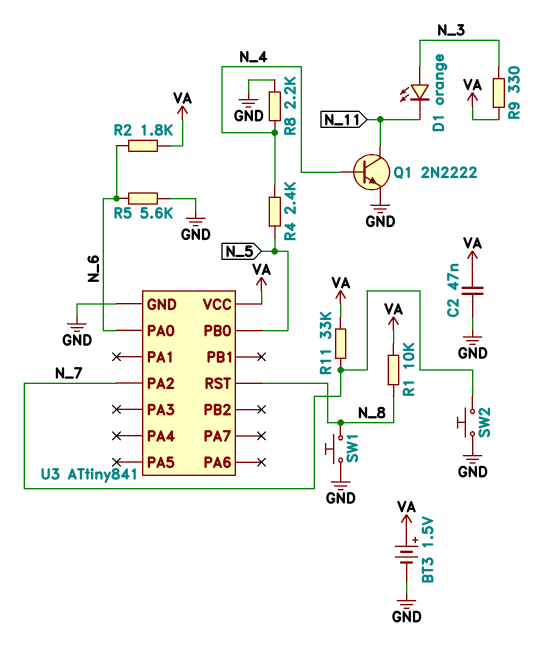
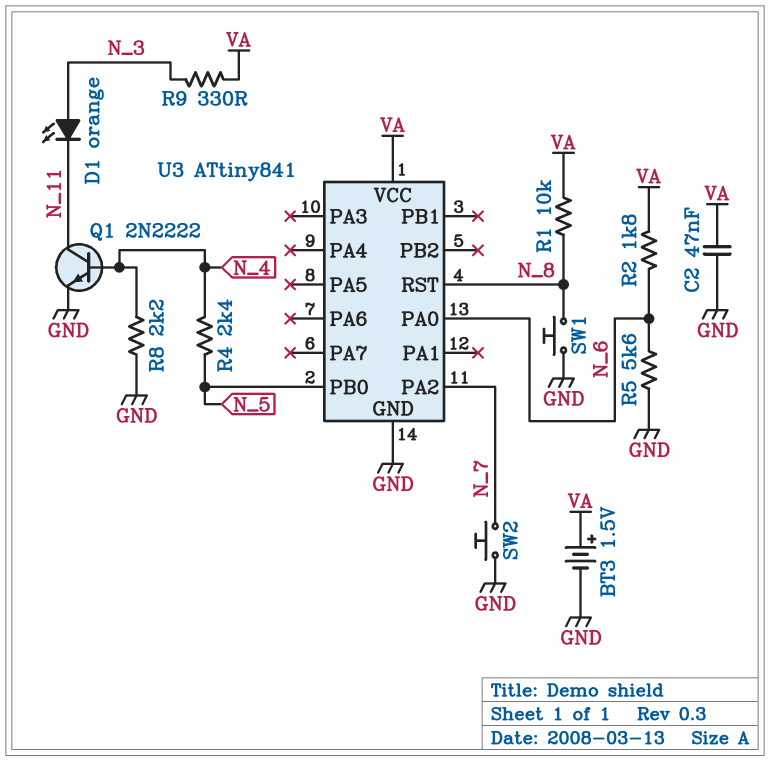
R11: 33k (N_7, VA) -> none

